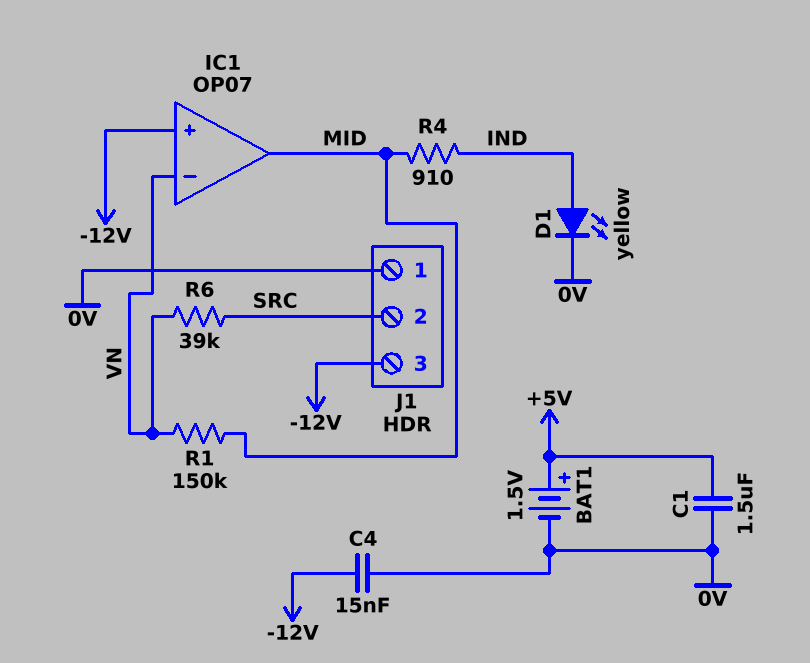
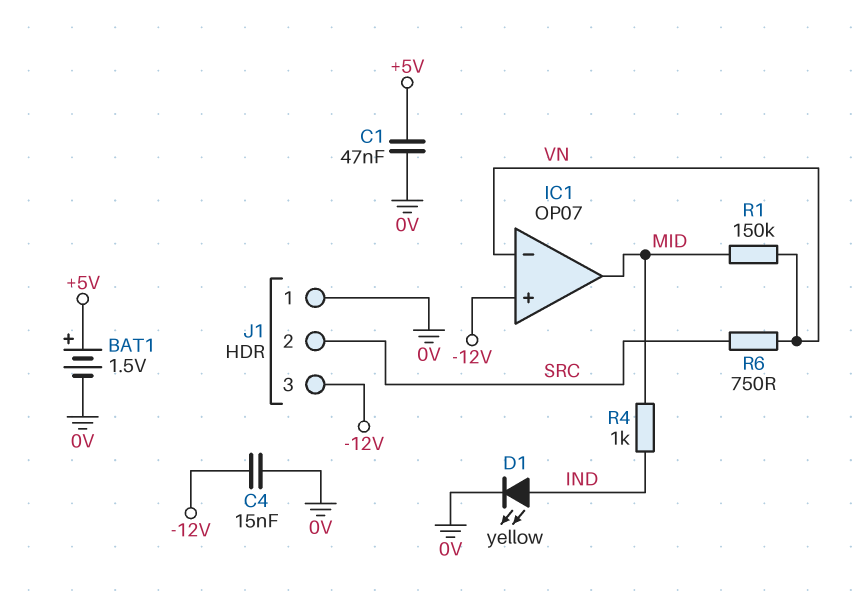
C1: 1.5uF (+5V, 0V) -> 47nF (+5V, 0V)
R4: 910 (IND, MID) -> 1k (IND, MID)
R6: 39k (SRC, VN) -> 750 (SRC, VN)

